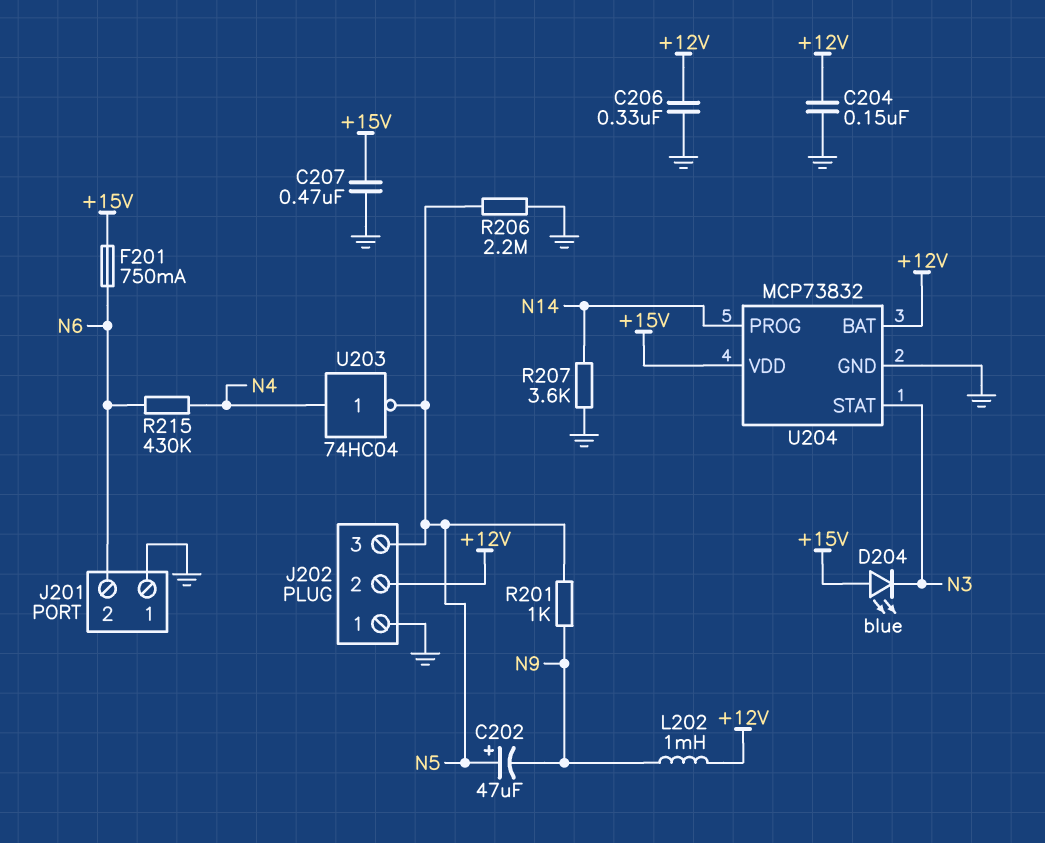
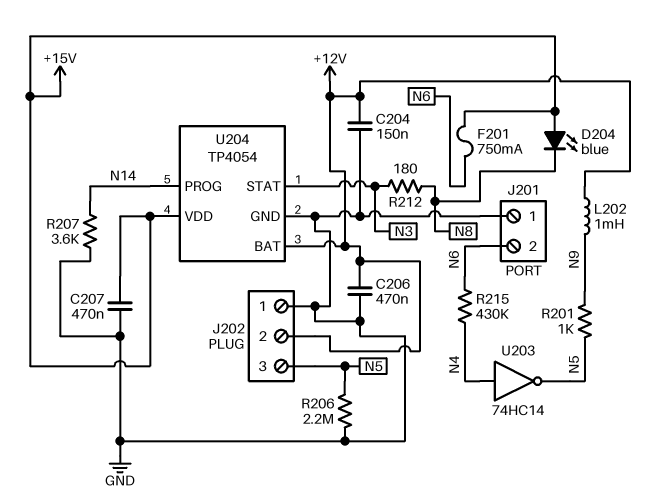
C202: 47uF (plus N5, minus N9) -> none
C206: 330nF (+12V, GND) -> 470nF (+12V, GND)
D204: LED blue (A +15V, K N3) -> LED blue (A +15V, K N8)
R212: none -> 180 (N3, N8)
U203: NOT 74HC04 (in N4, out N5) -> NOT 74HC14 (in N4, out N5)
U204: MCP73832 -> TP4054

